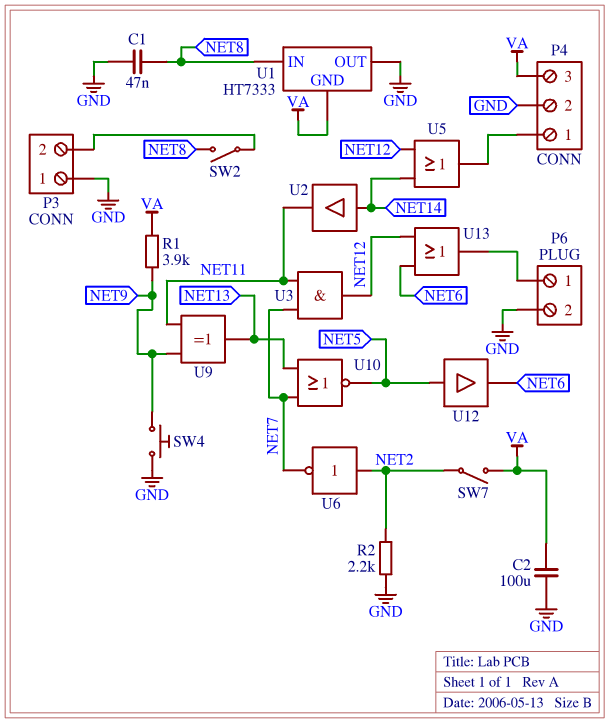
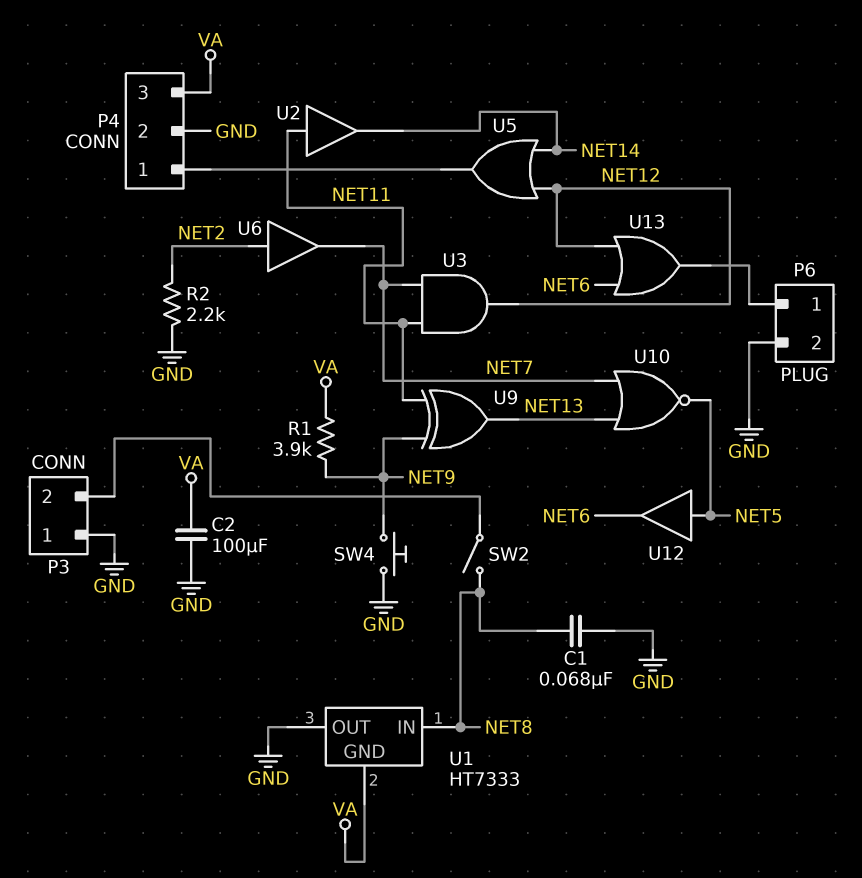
C1: 47nF (GND, NET8) -> 68nF (GND, NET8)
SW7: switch (NET2, VA) -> none
U2: buffer (in NET14, out NET11) -> buffer (in NET11, out NET14)
U6: NOT (in NET2, out NET7) -> buffer (in NET2, out NET7)

